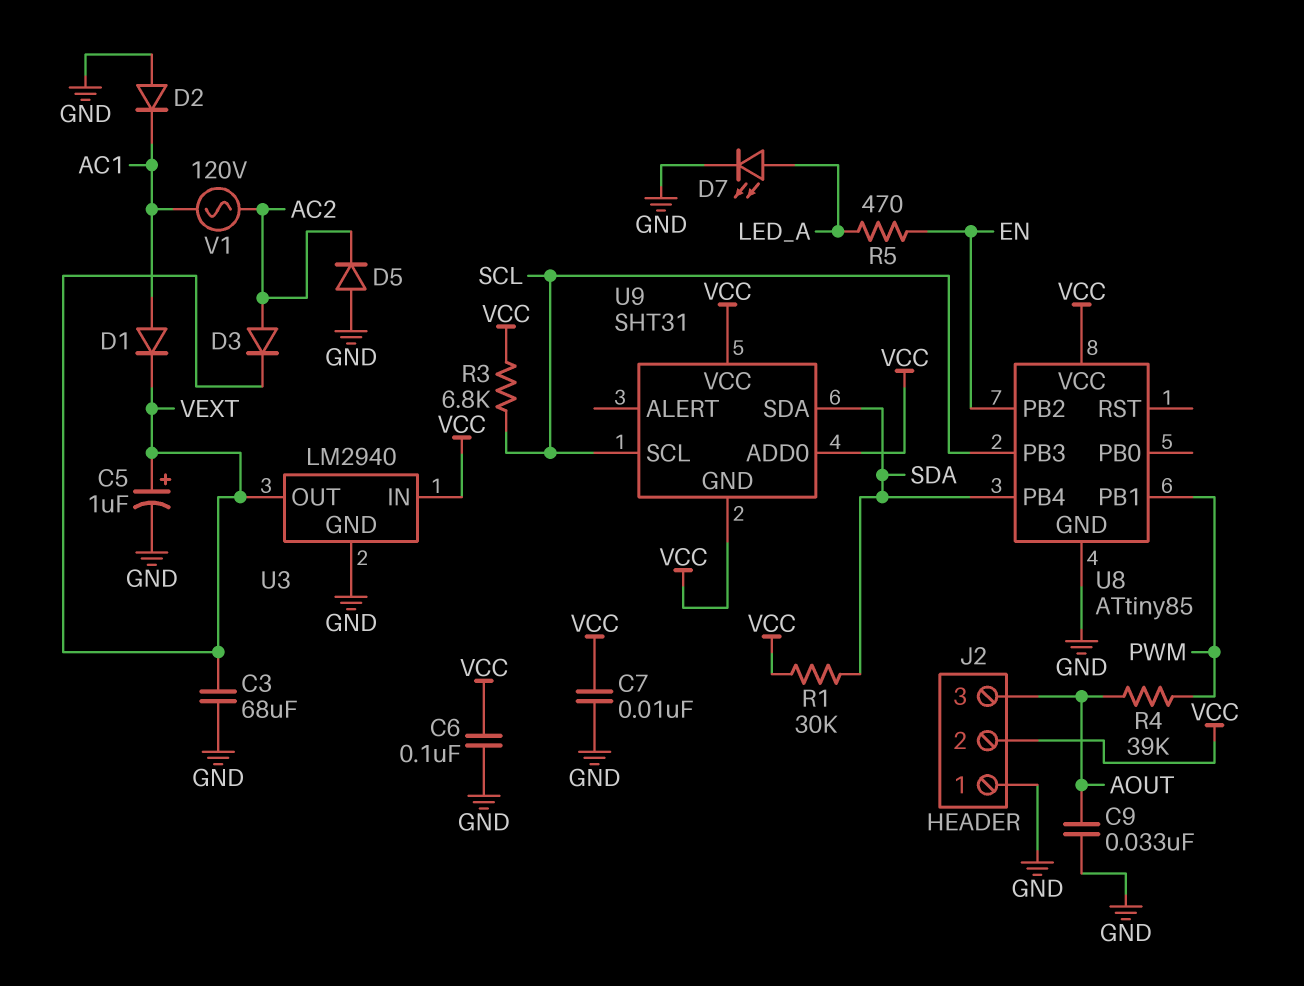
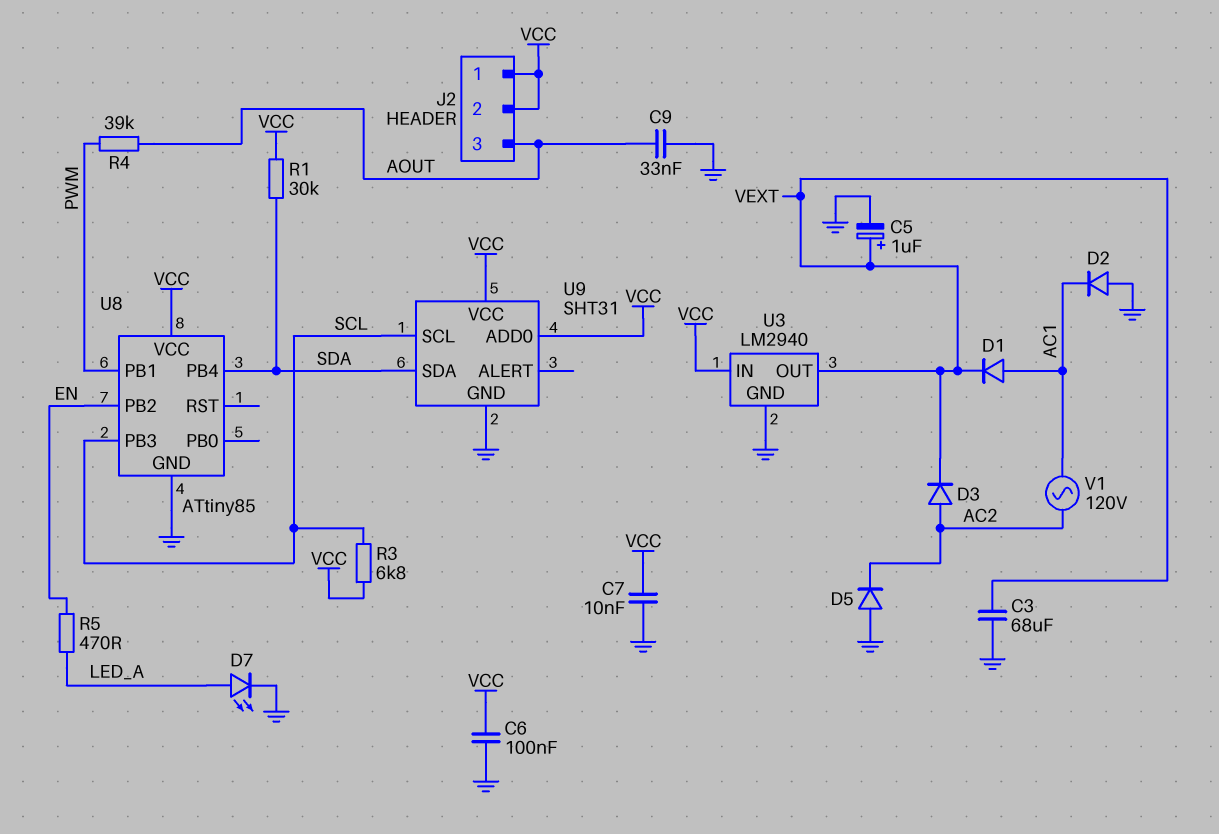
J2 pin 1: GND -> VCC
U9 pin GND: VCC -> GND

